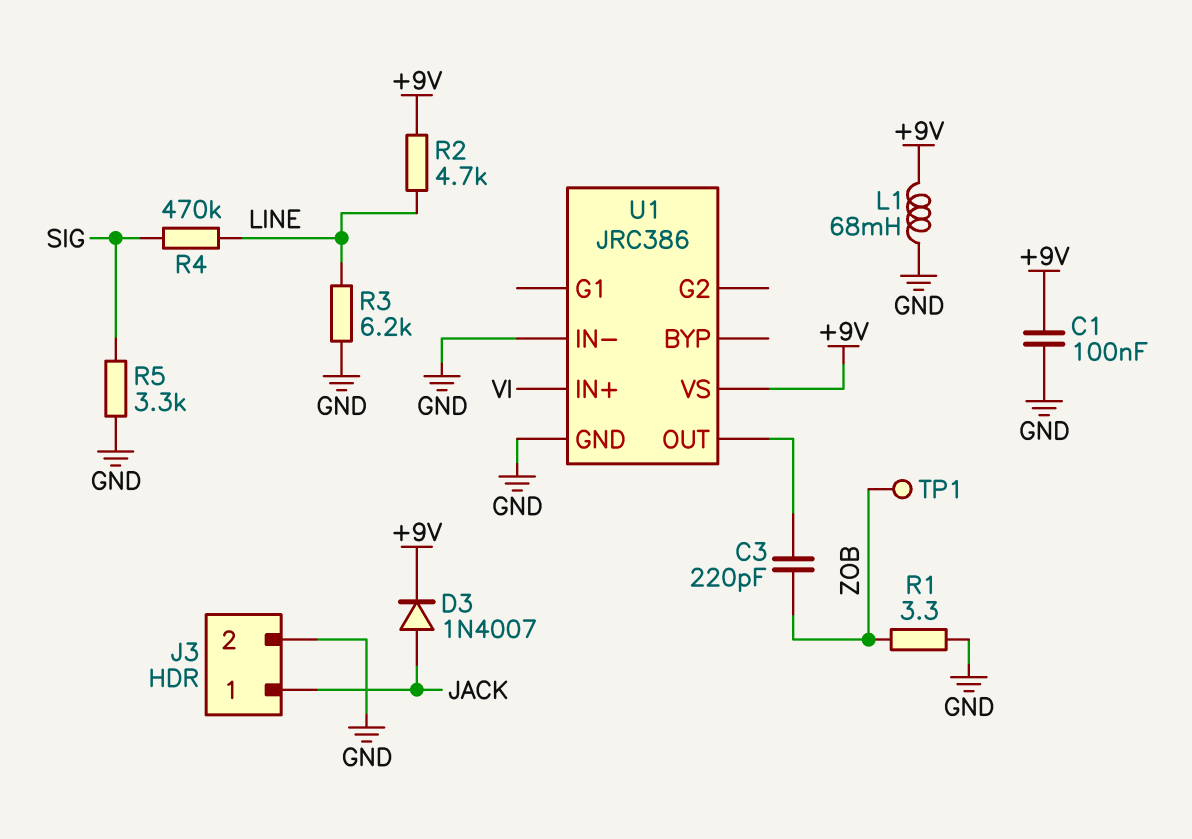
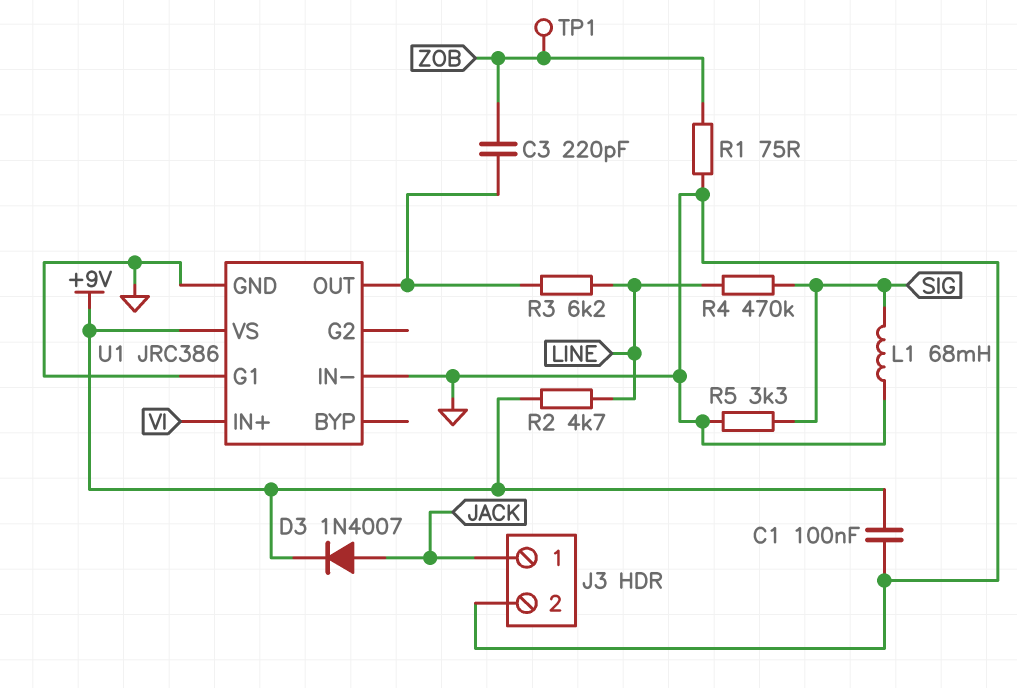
L1: 68mH (+9V, GND) -> 68mH (GND, SIG)
R1: 3.3 (GND, ZOB) -> 75 (GND, ZOB)
R3: 6.2k (GND, LINE) -> 6.2k (LINE, U1/OUT)
U1 pin G1: none -> GND

